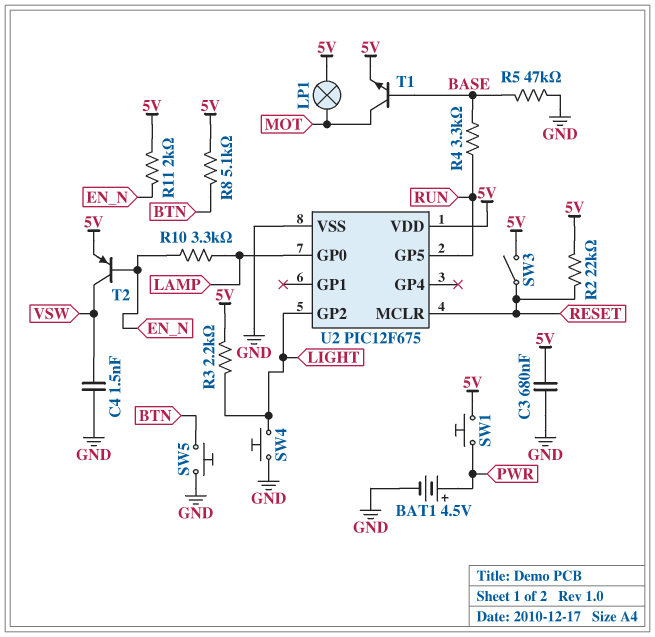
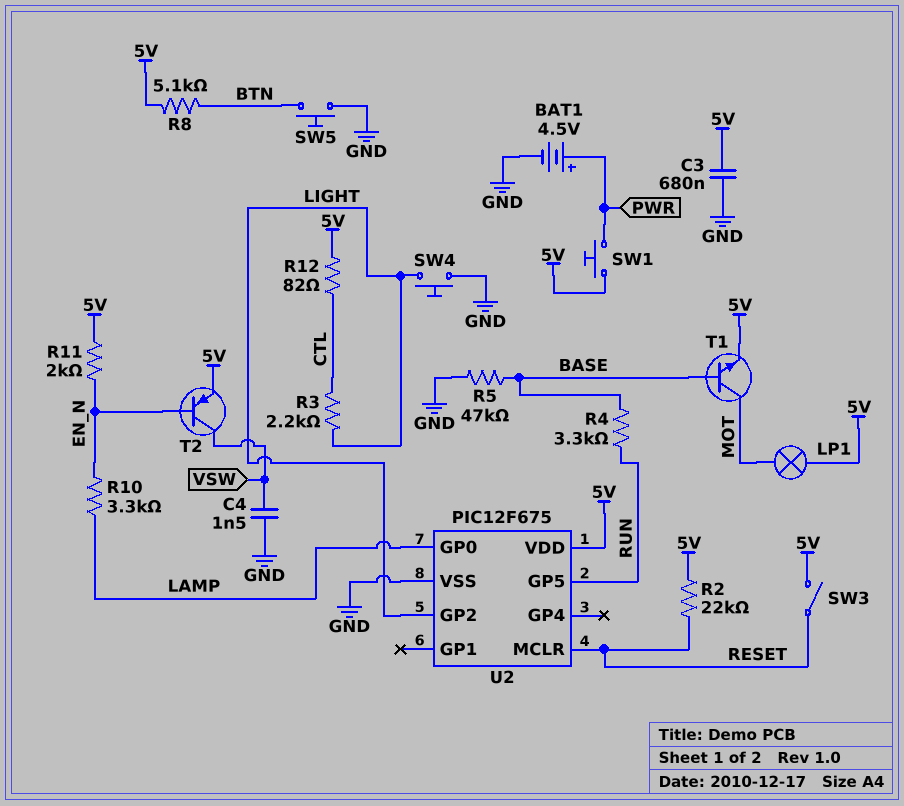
R3: 2.2k (5V, LIGHT) -> 2.2k (CTL, LIGHT)
R12: none -> 82 (5V, CTL)

